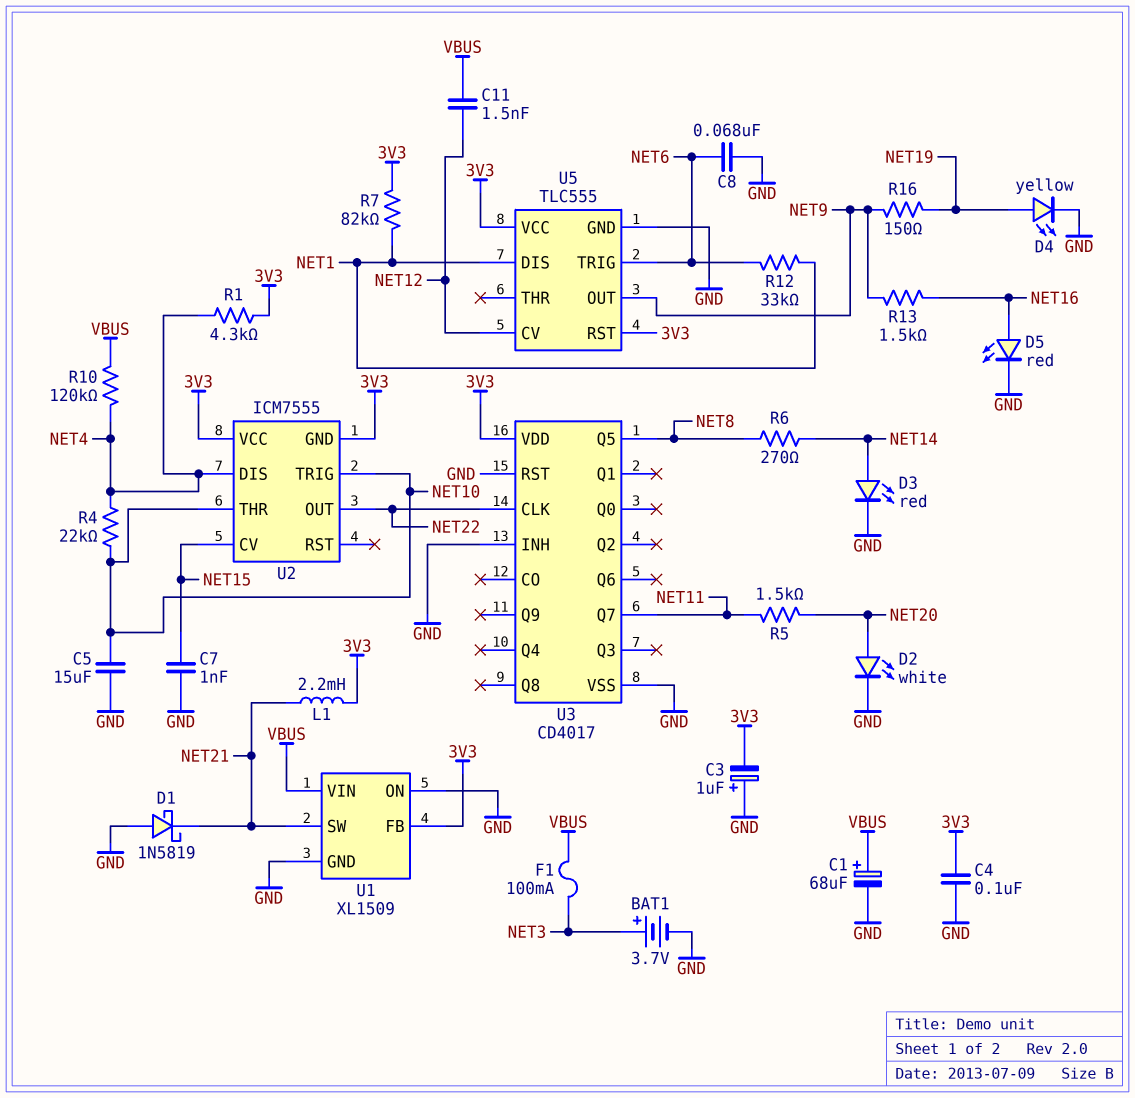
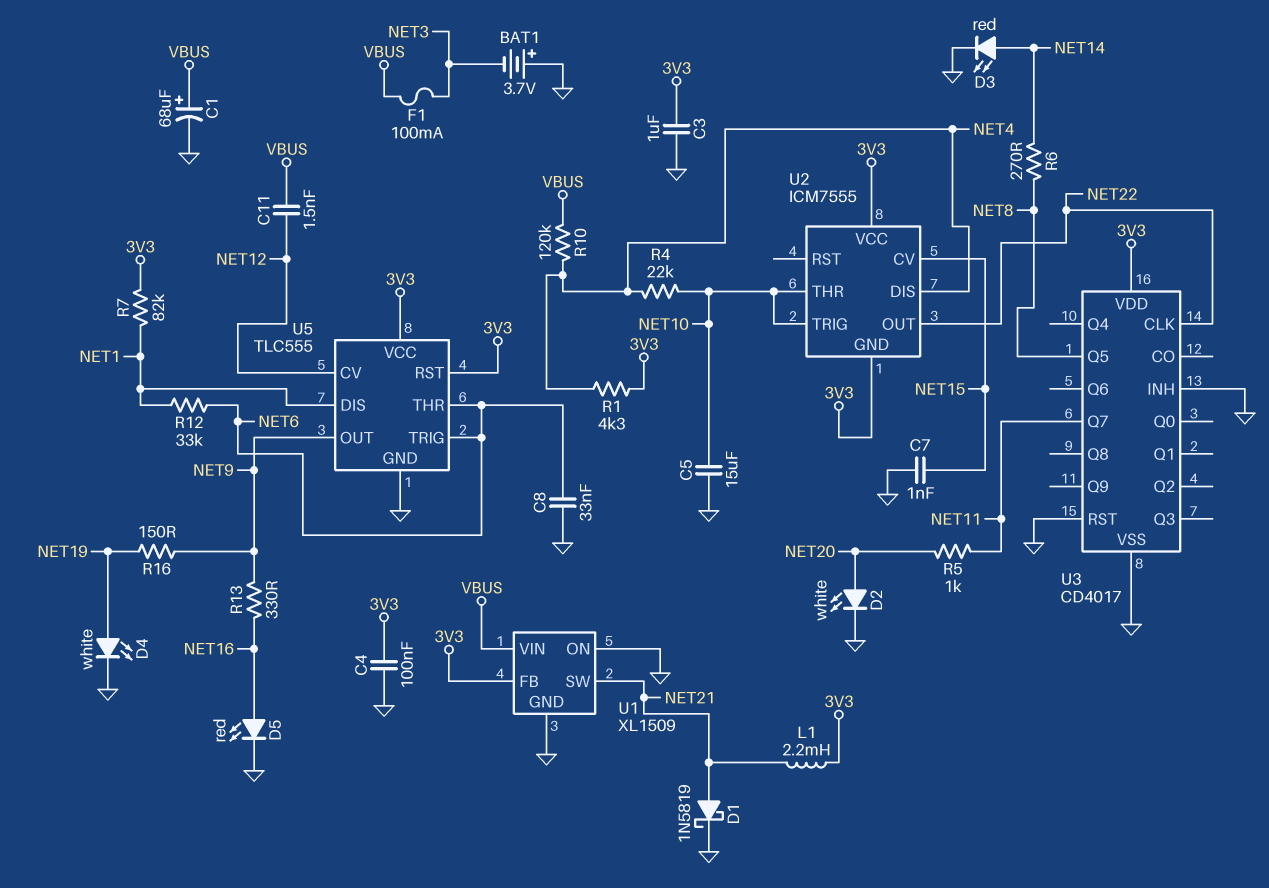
BAT1: 3.7V (plus NET3, minus GND) -> 3.7V (plus GND, minus NET3)
C3: 1uF (plus GND, minus 3V3) -> 1uF (3V3, GND)
C8: 68nF (GND, NET6) -> 33nF (GND, NET6)
D1: schottky 1N5819 (A GND, K NET21) -> schottky 1N5819 (A NET21, K GND)
D4: LED yellow (A NET19, K GND) -> LED white (A NET19, K GND)
R5: 1.5k (NET11, NET20) -> 1k (NET11, NET20)
R13: 1.5k (NET9, NET16) -> 330 (NET9, NET16)
U5 pin THR: none -> NET6

